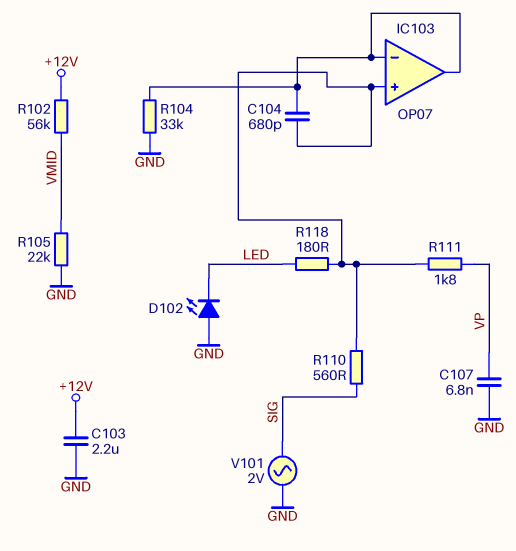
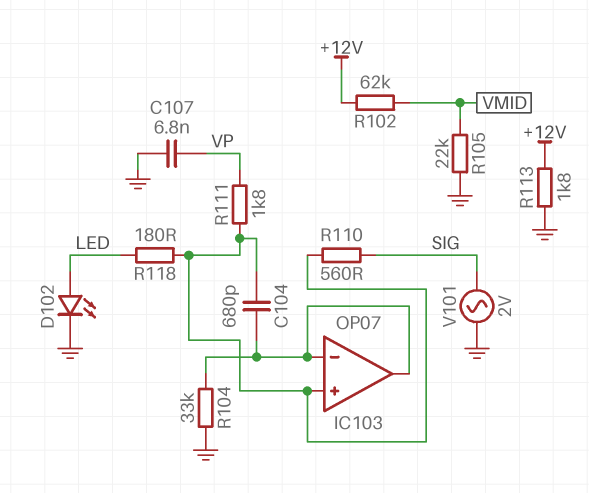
C103: 2.2uF (+12V, GND) -> none
D102: LED (A GND, K LED) -> LED (A LED, K GND)
R102: 56k (+12V, VMID) -> 62k (+12V, VMID)
R113: none -> 1.8k (+12V, GND)

